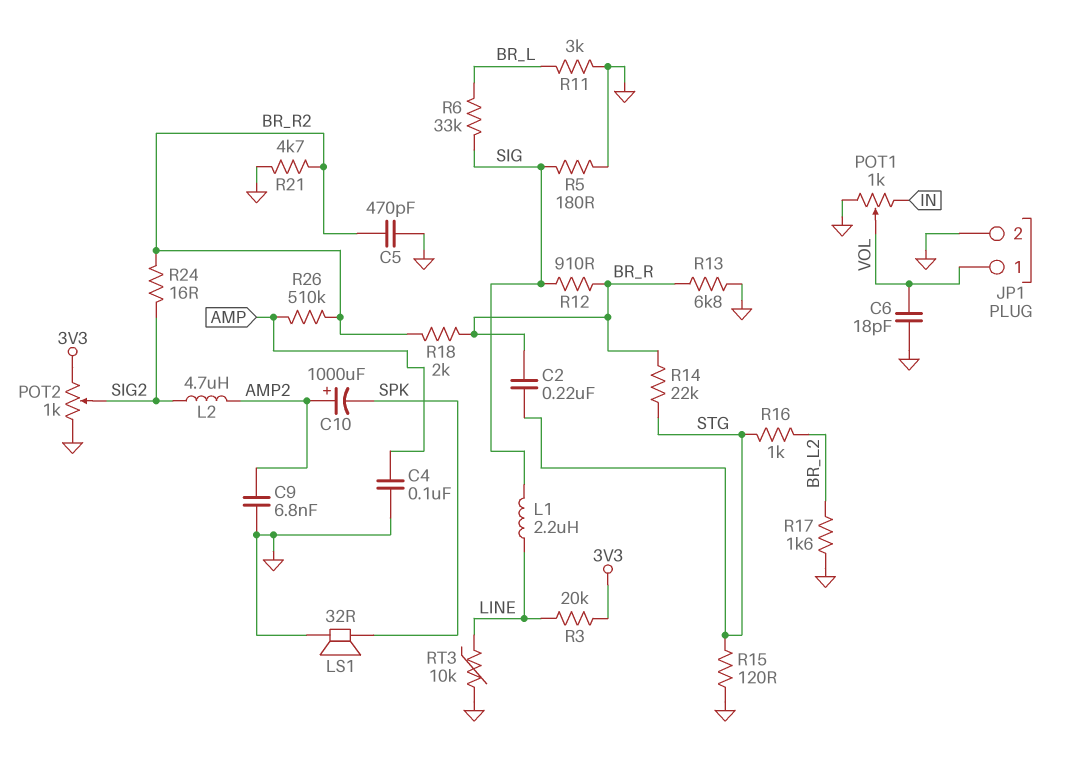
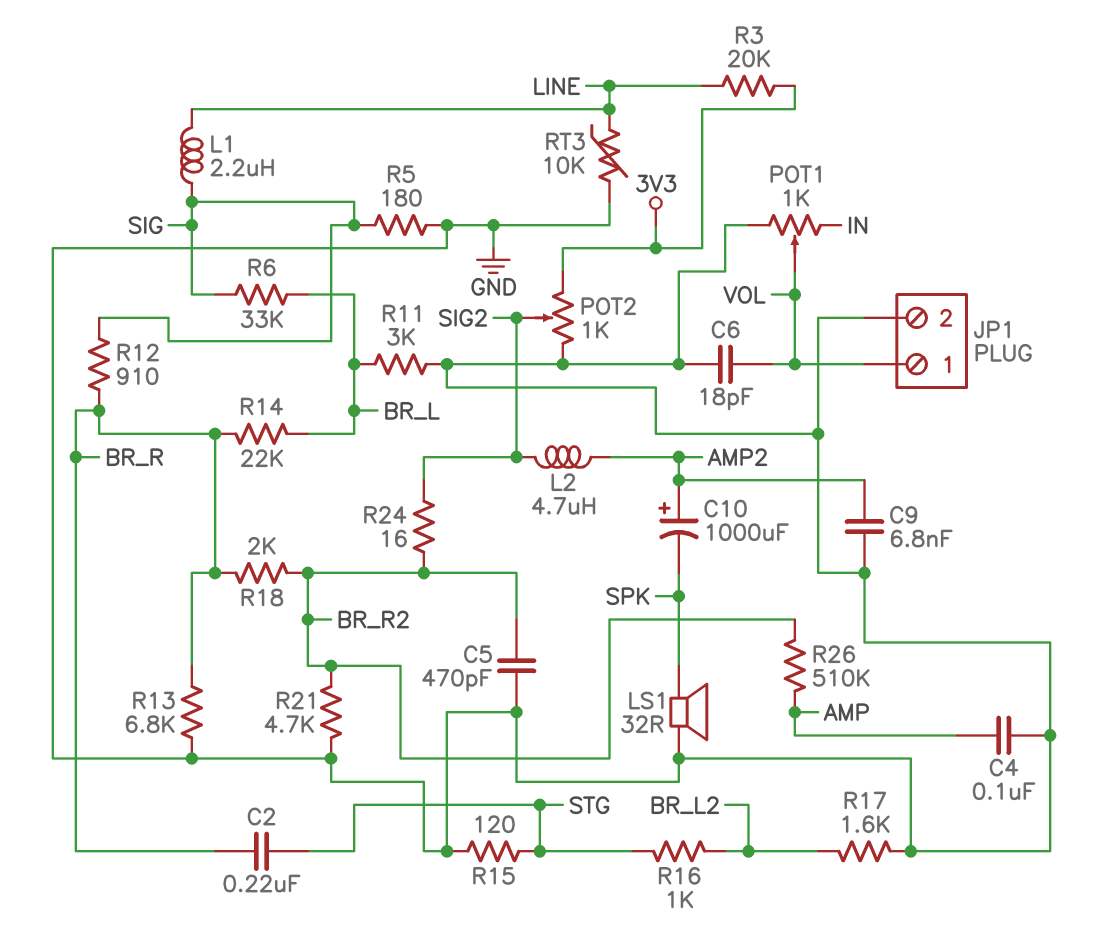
R14: 22k (BR_R, STG) -> 22k (BR_L, BR_R)

